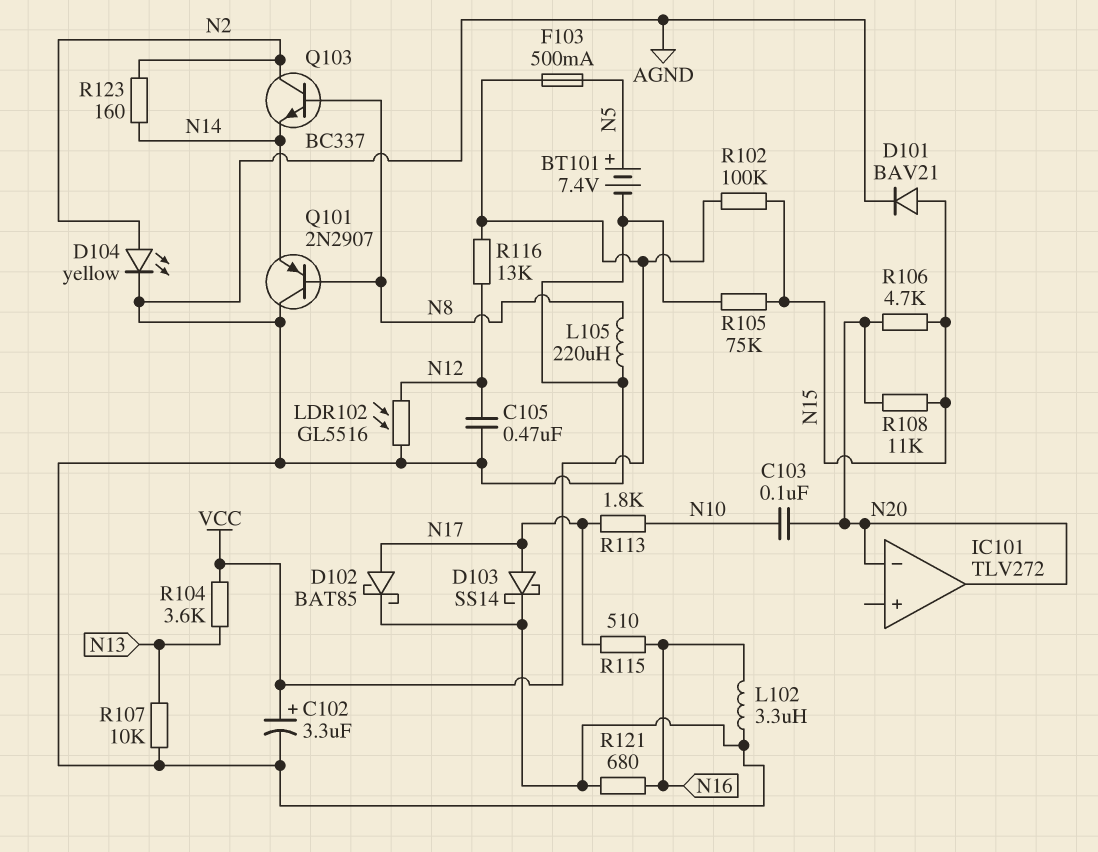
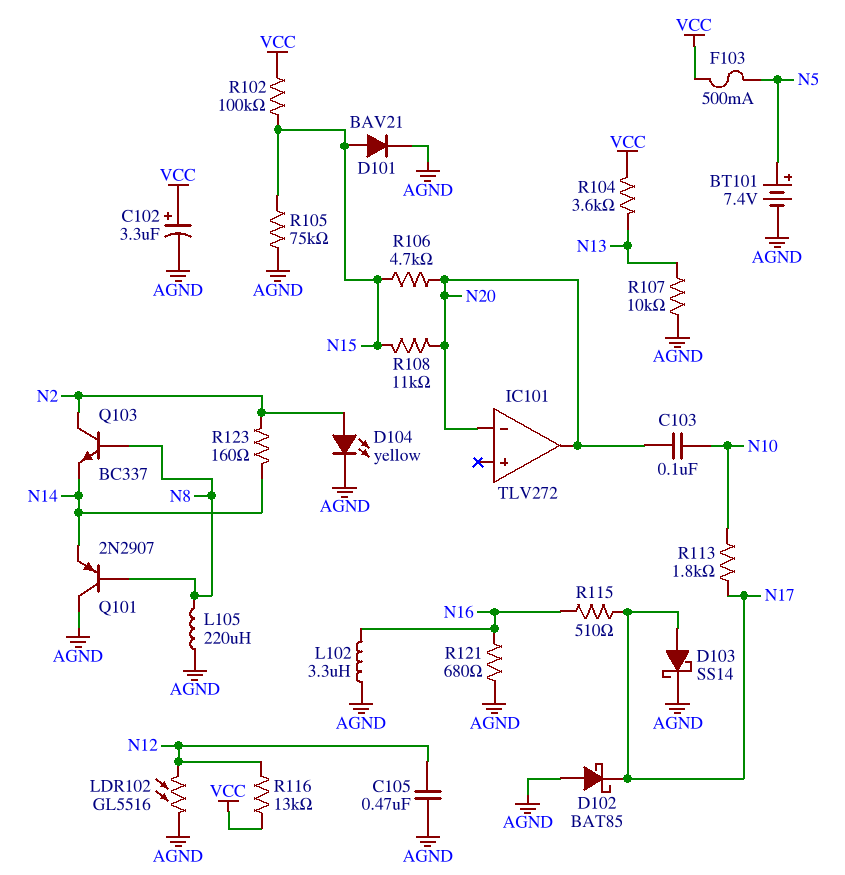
D102: schottky BAT85 (A N17, K AGND) -> schottky BAT85 (A AGND, K N17)

